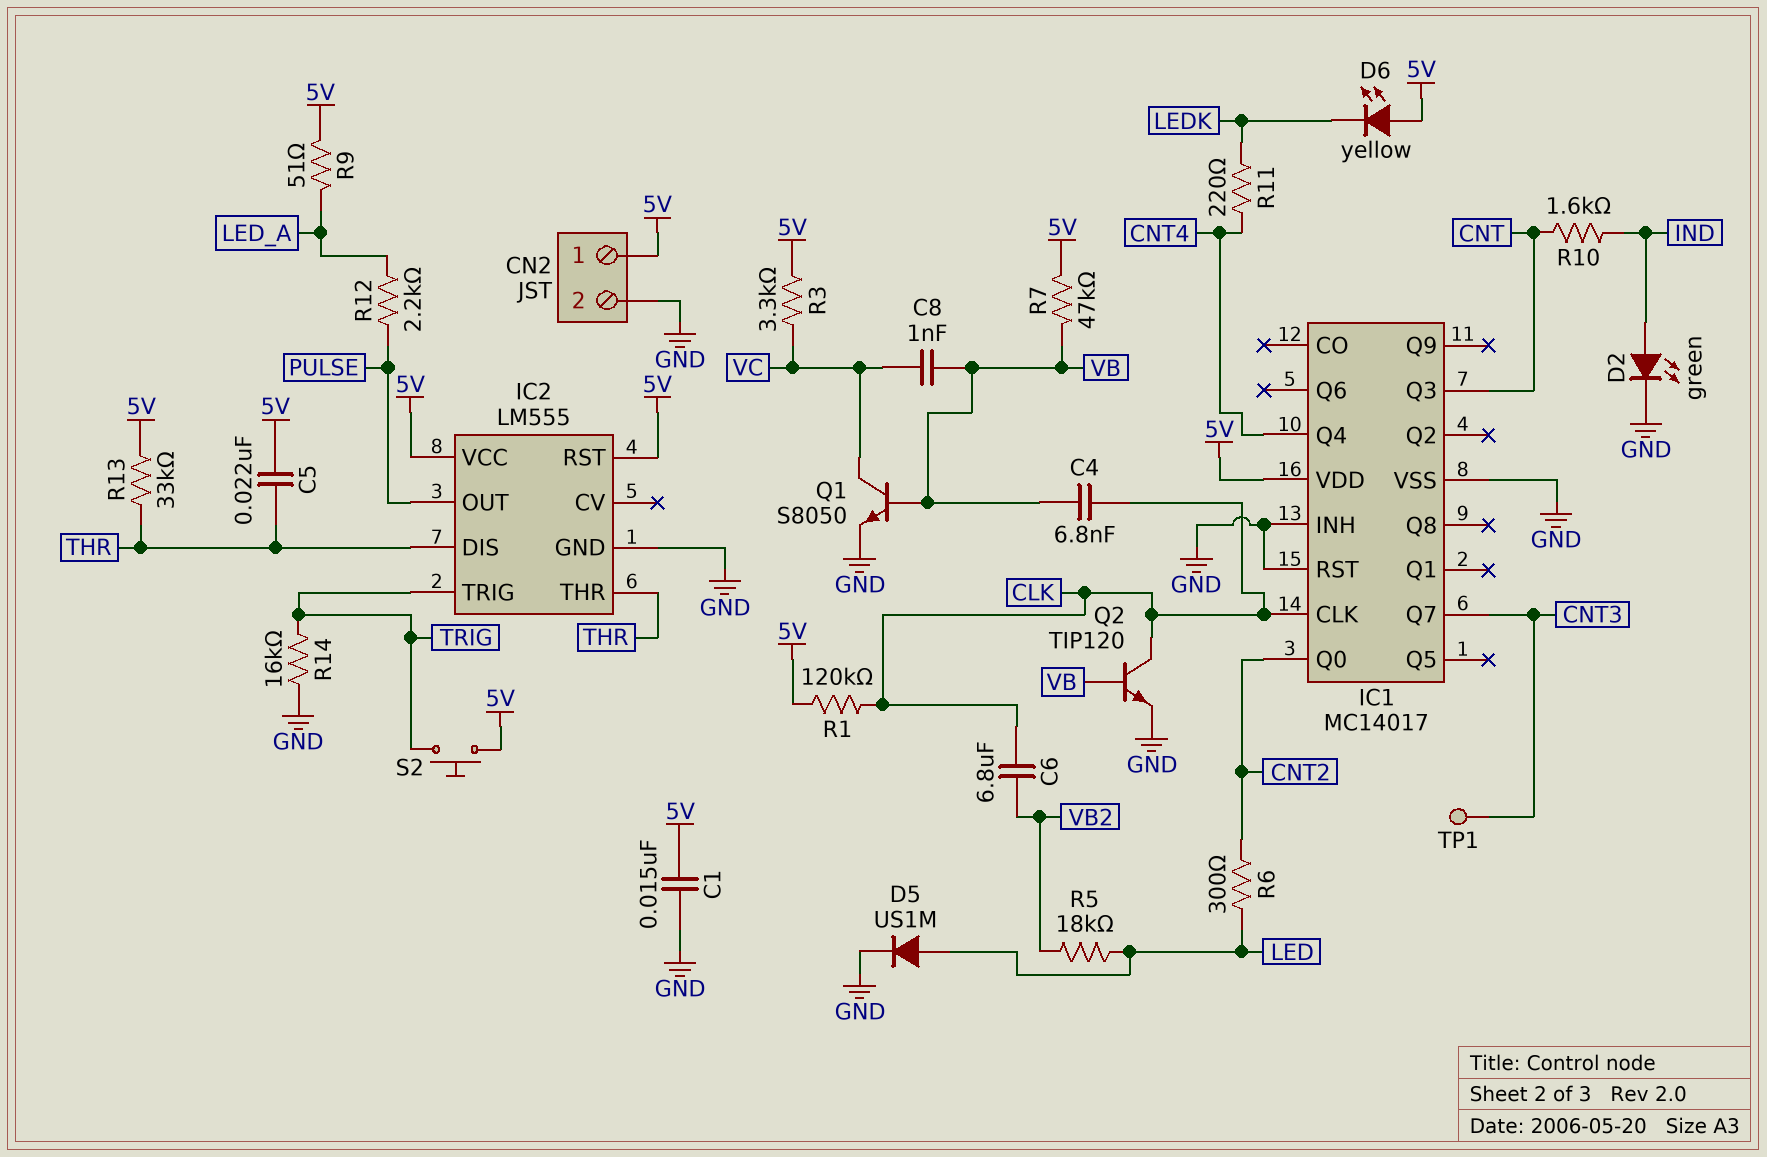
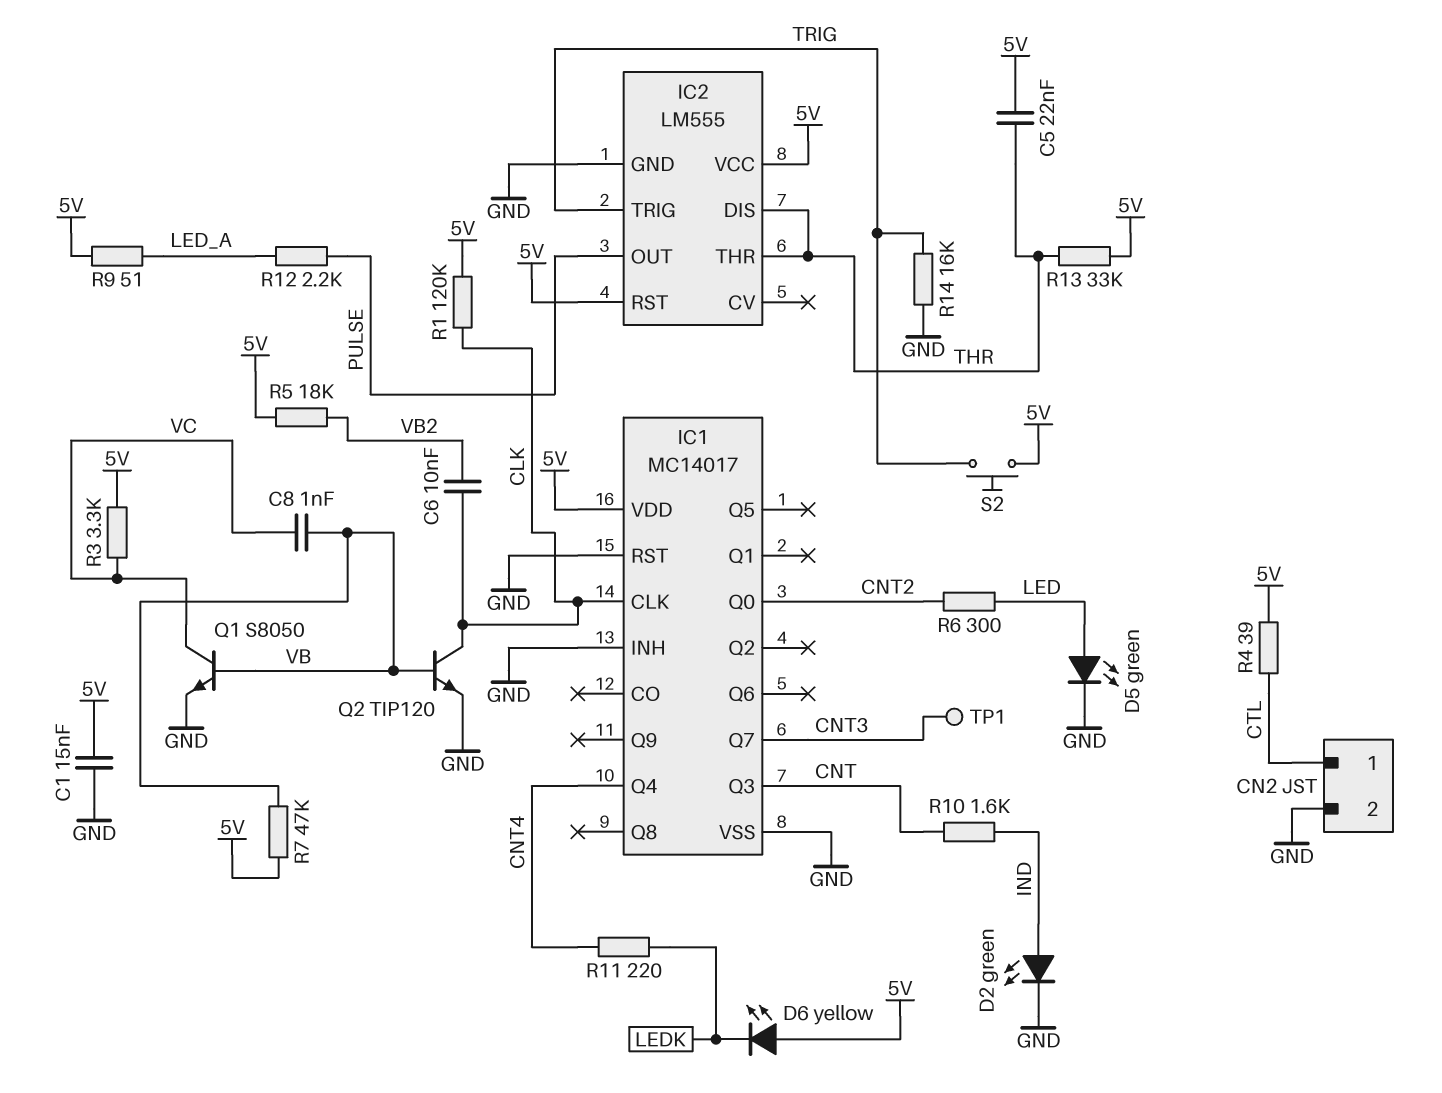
C4: 6.8nF (CLK, VB) -> none
C6: 6.8uF (CLK, VB2) -> 10nF (CLK, VB2)
CN2 pin 1: 5V -> CTL
D5: diode US1M (A LED, K GND) -> LED green (A LED, K GND)
R4: none -> 39 (5V, CTL)
R5: 18k (LED, VB2) -> 18k (5V, VB2)

